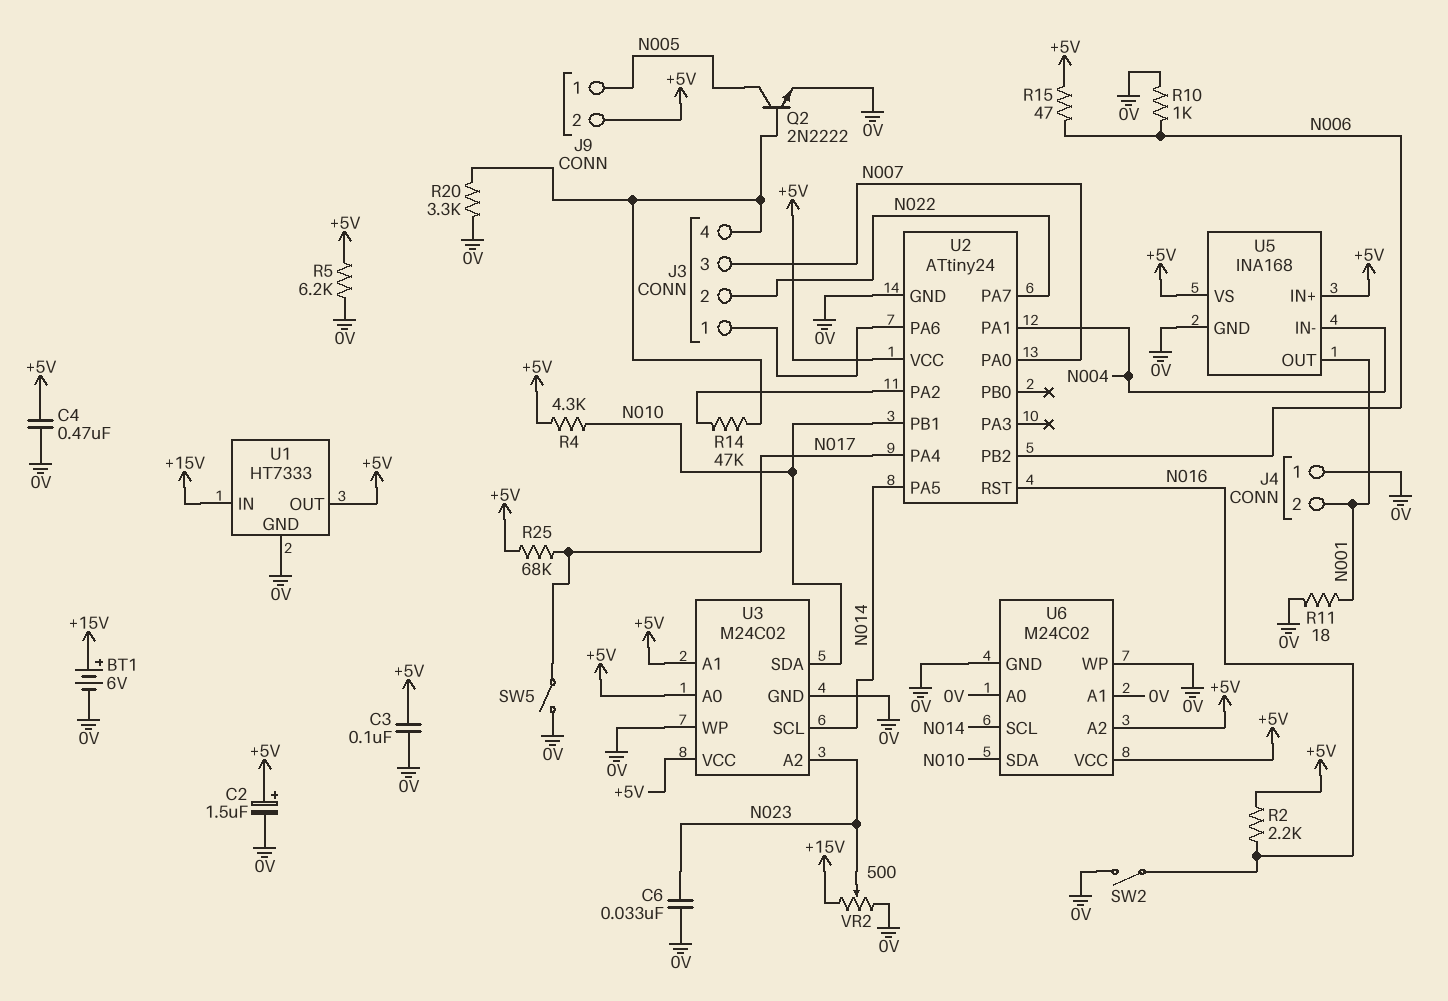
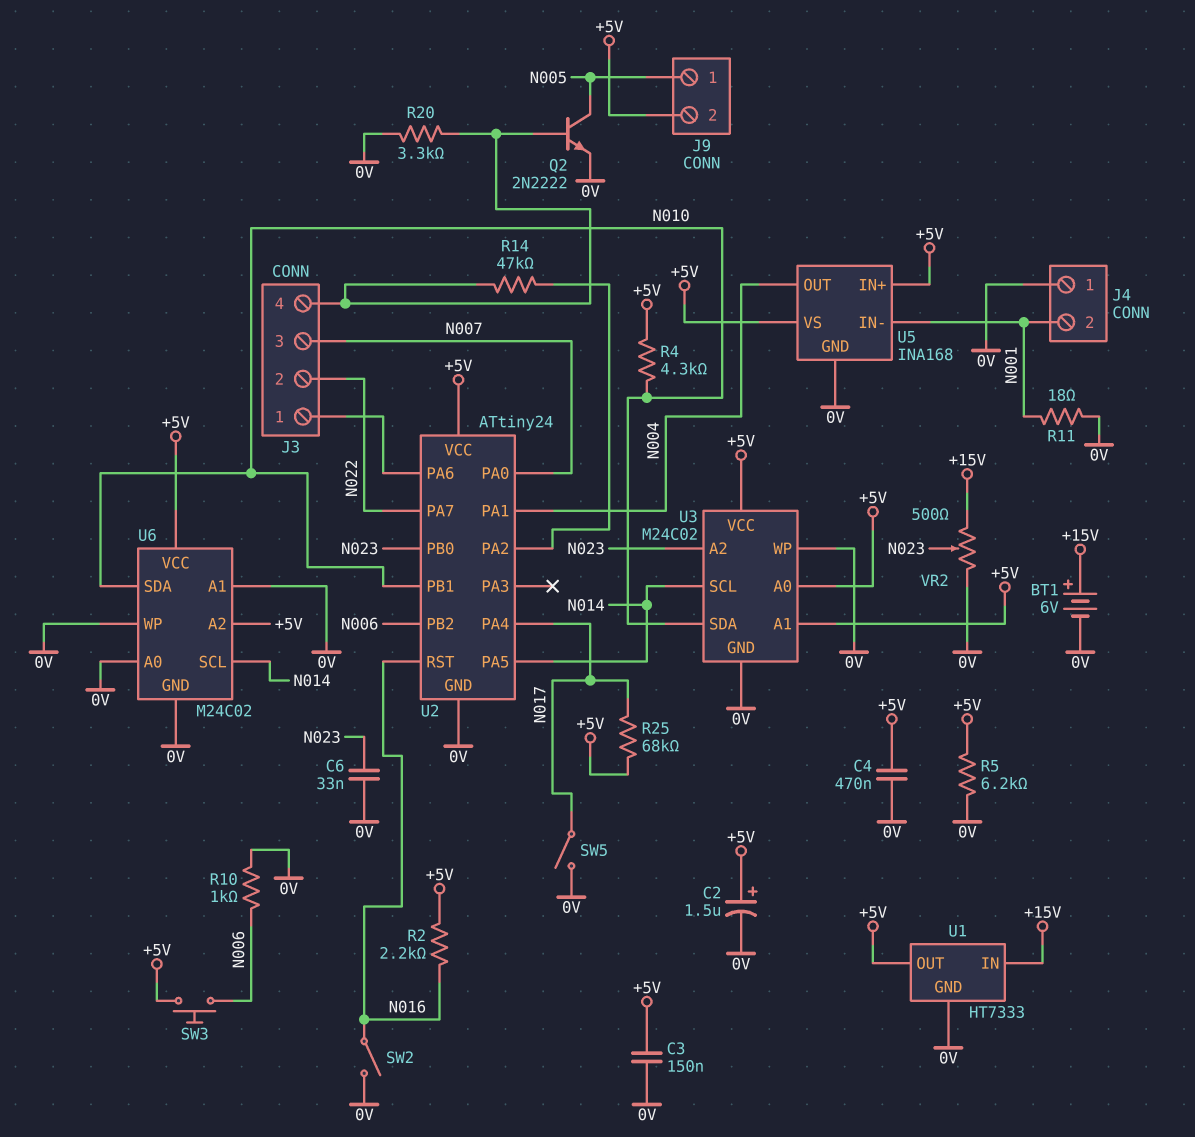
C3: 100nF (+5V, 0V) -> 150nF (+5V, 0V)
R15: 47 (+5V, N006) -> none
SW3: none -> button (+5V, N006)
U2 pin PB0: none -> N023
U5 pin IN-: N004 -> N001
U5 pin OUT: N001 -> N004

